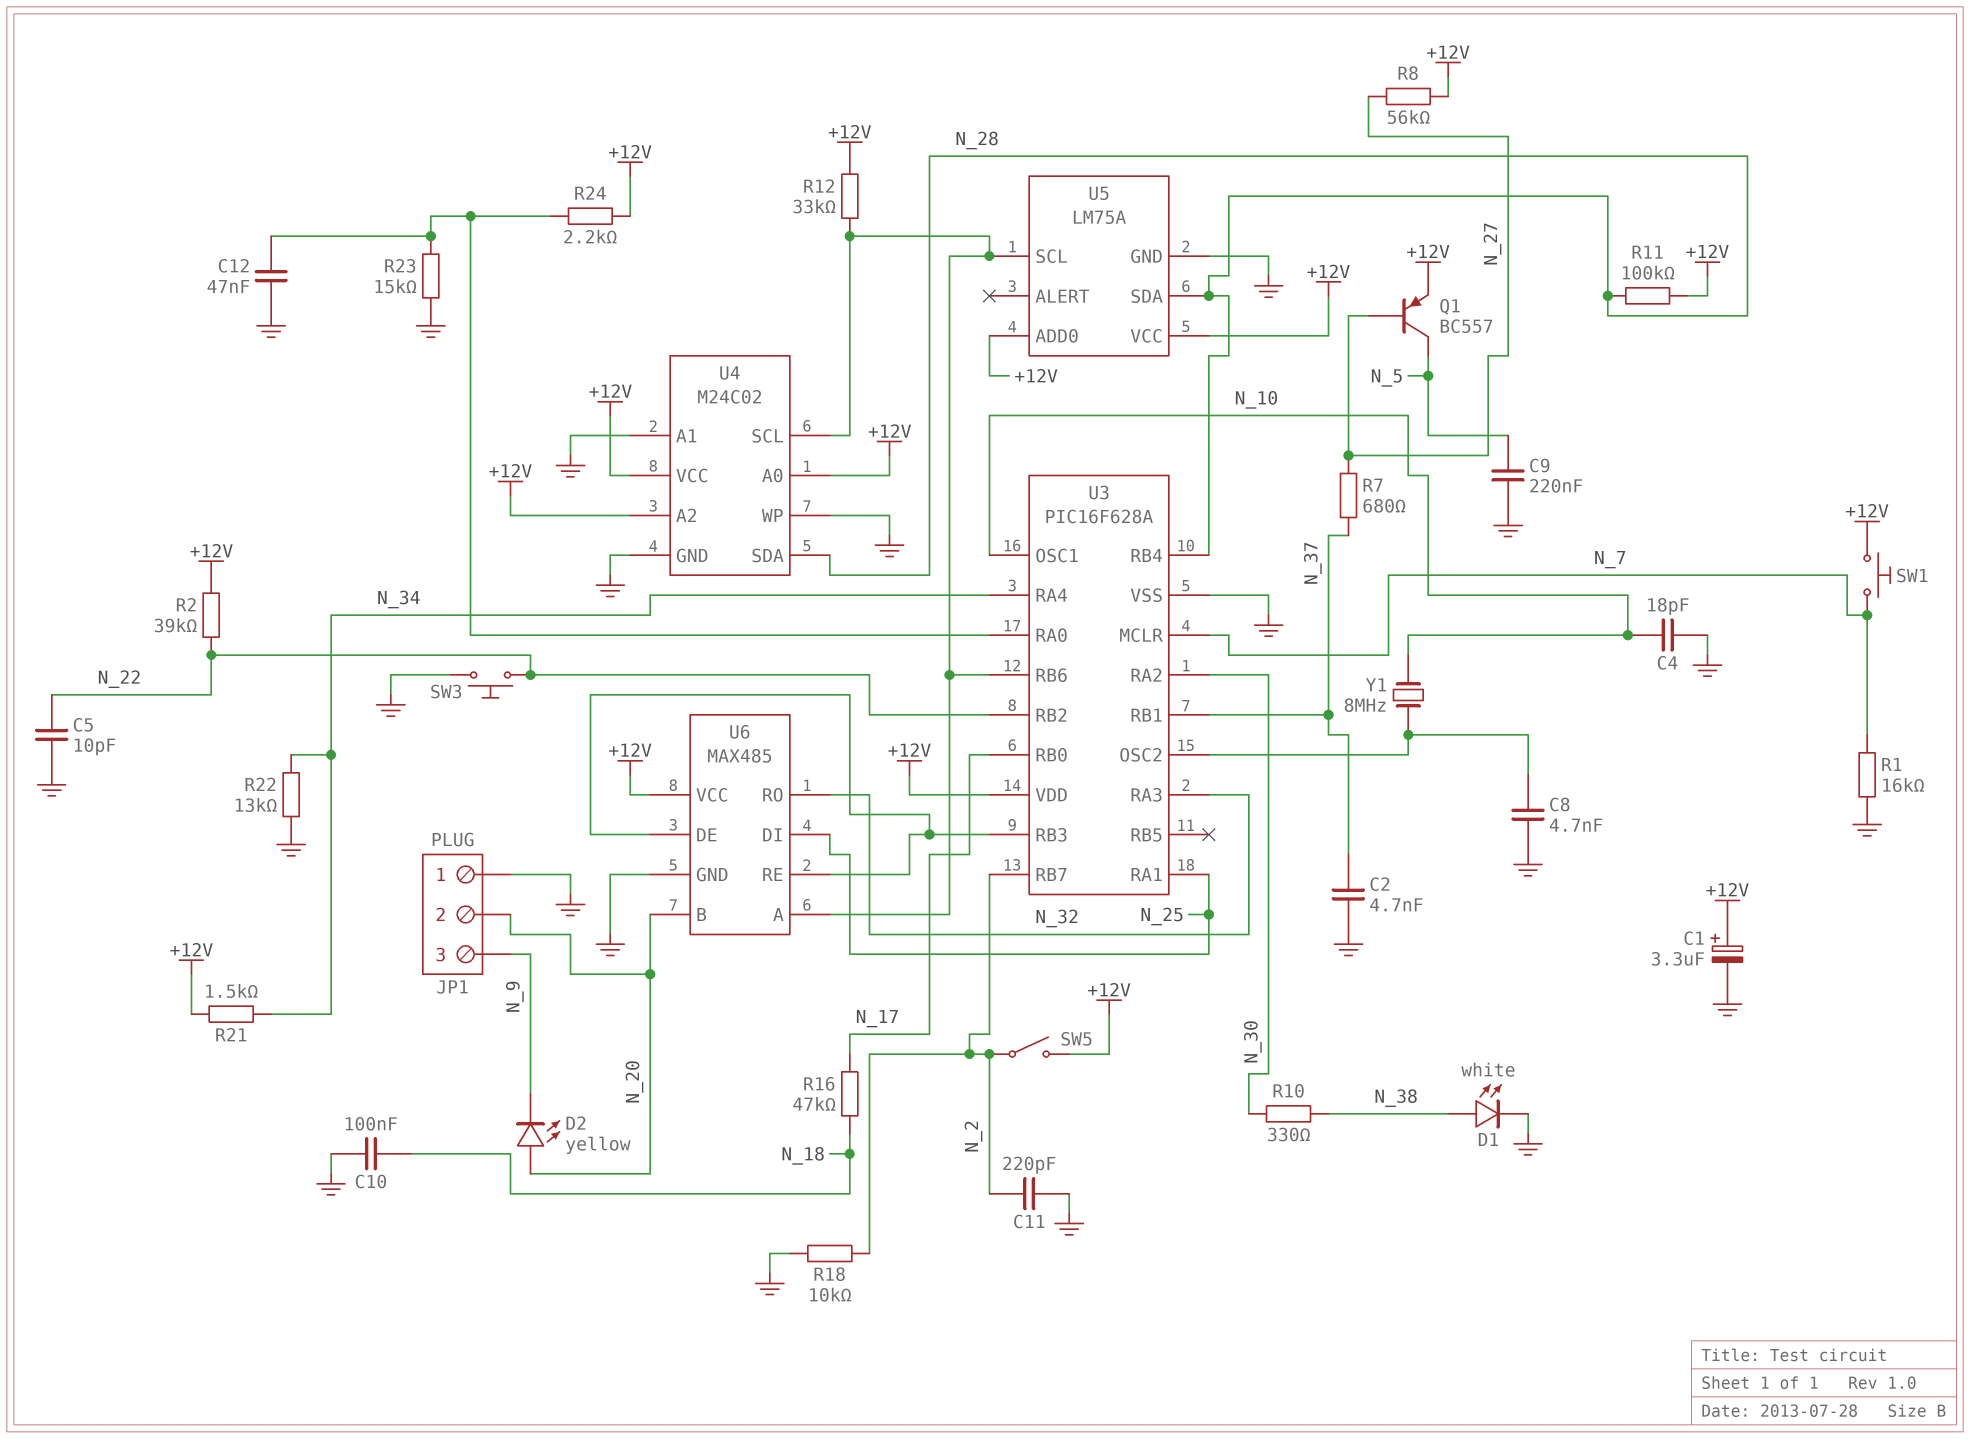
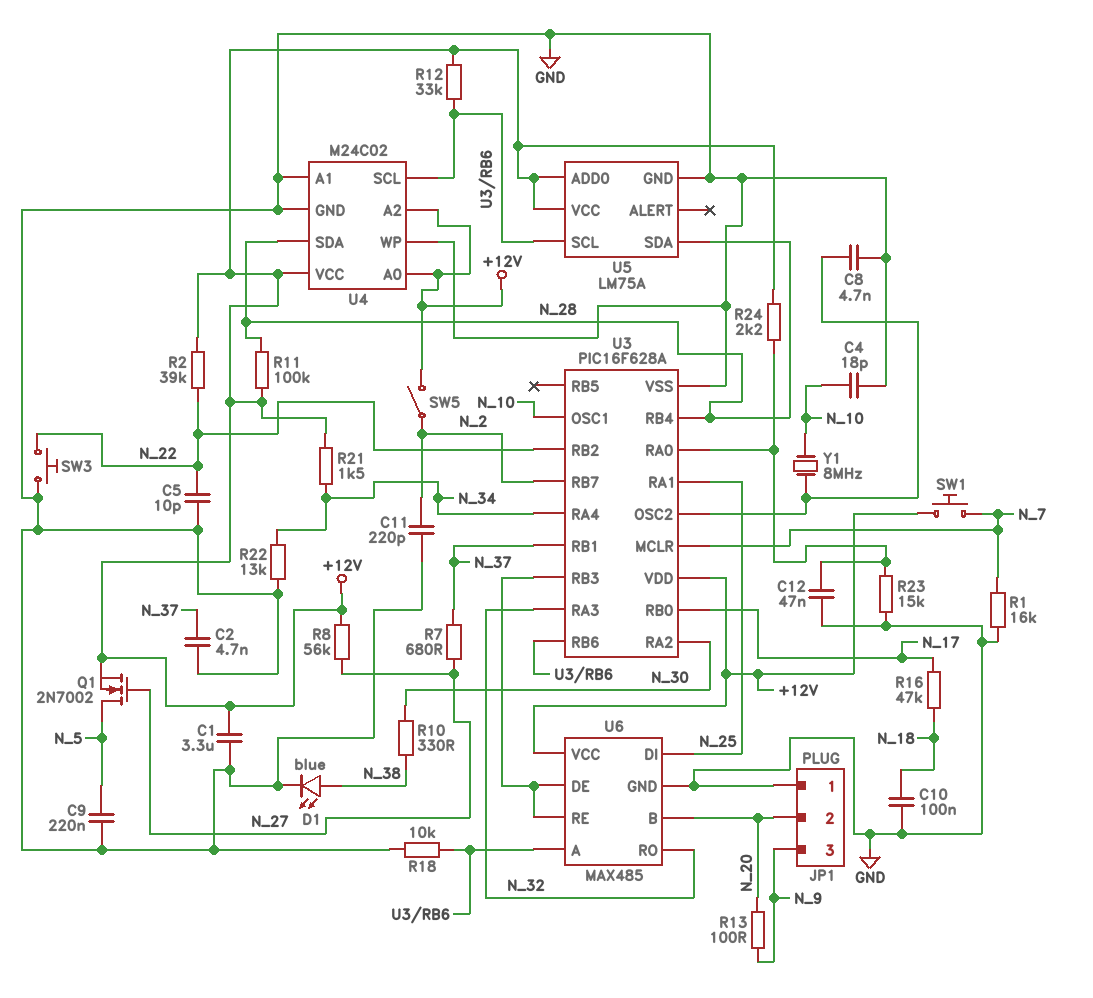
C1: 3.3uF (plus +12V, minus GND) -> 3.3uF (+12V, GND)
D1: LED white (A N_38, K GND) -> LED blue (A N_38, K GND)
D2: LED yellow (A N_20, K N_9) -> none
Q1: PNP BC557 (B N_27, C N_5, E +12V) -> NMOS 2N7002 (G N_27, D N_5, S +12V)
R13: none -> 100 (N_9, N_20)
R18: 10k (GND, N_2) -> 10k (GND, U3/RB6)

